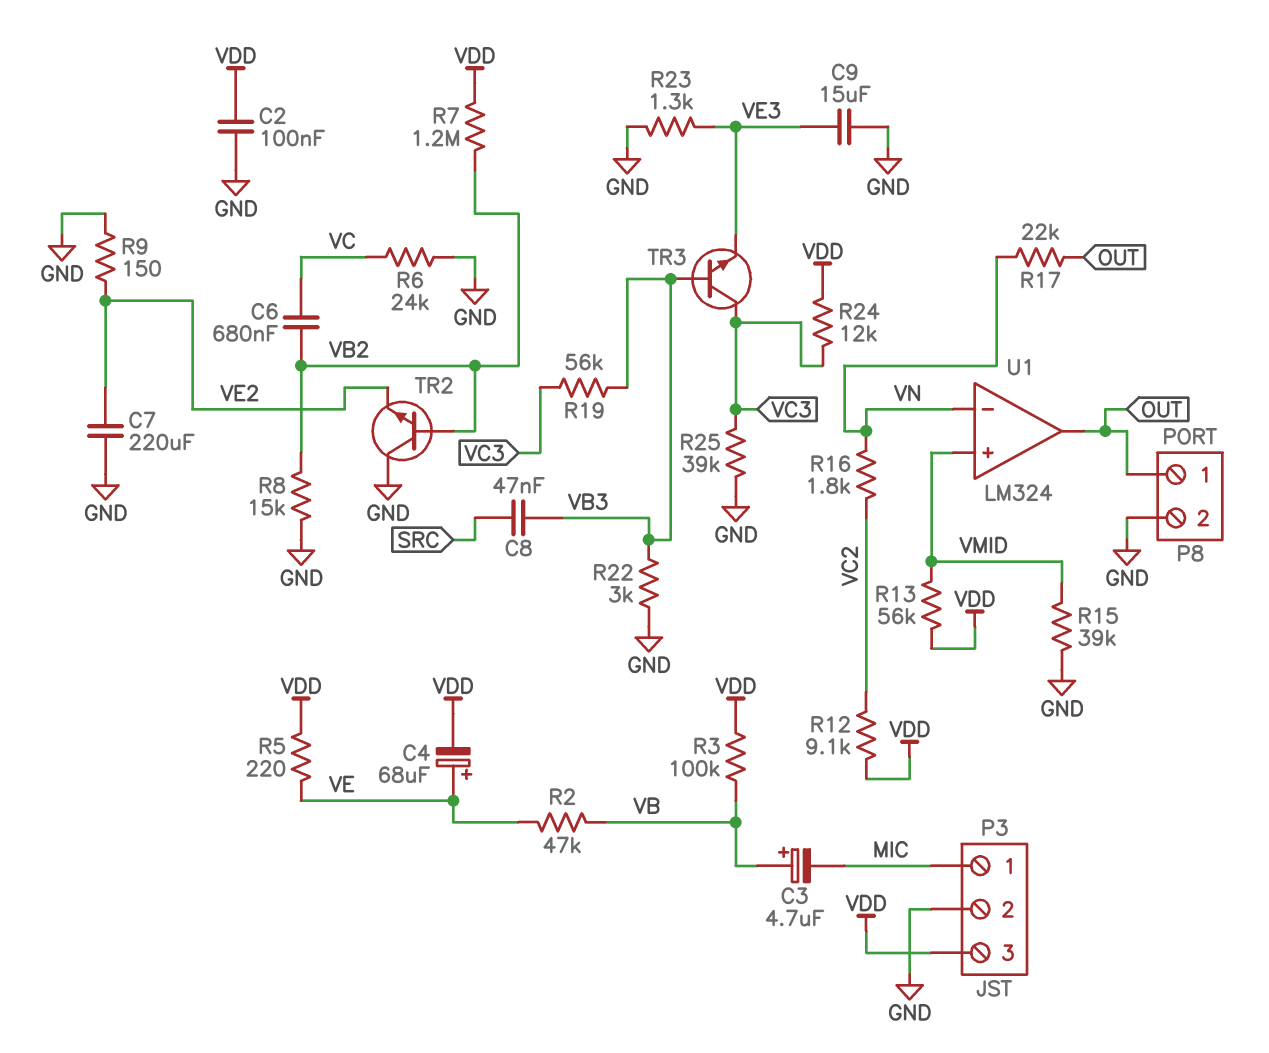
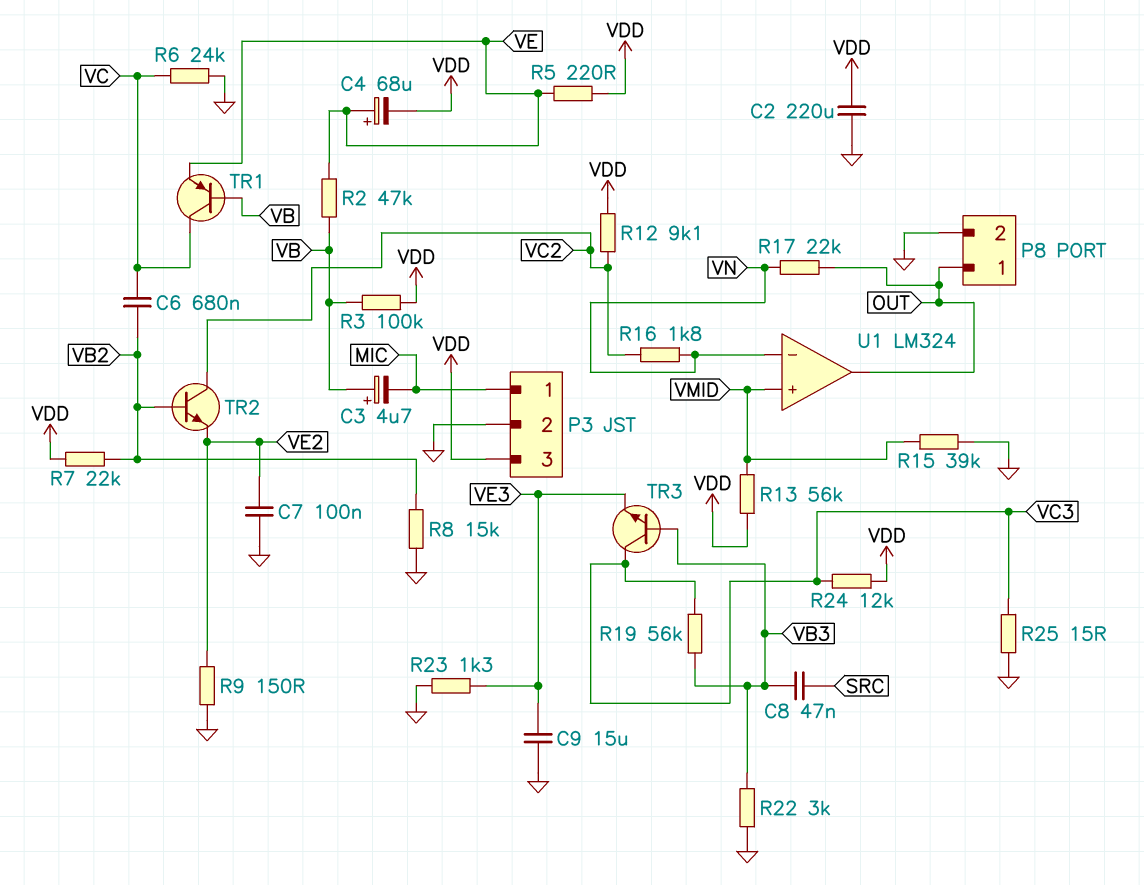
C2: 100nF (GND, VDD) -> 220uF (GND, VDD)
C7: 220uF (GND, VE2) -> 100nF (GND, VE2)
R7: 1.2M (VB2, VDD) -> 22k (VB2, VDD)
R25: 39k (GND, VC3) -> 15 (GND, VC3)
TR1: none -> PNP (B VB, C VC, E VE)
TR2: NPN (B VB2, C GND, E VE2) -> NPN (B VB2, C VC2, E VE2)

